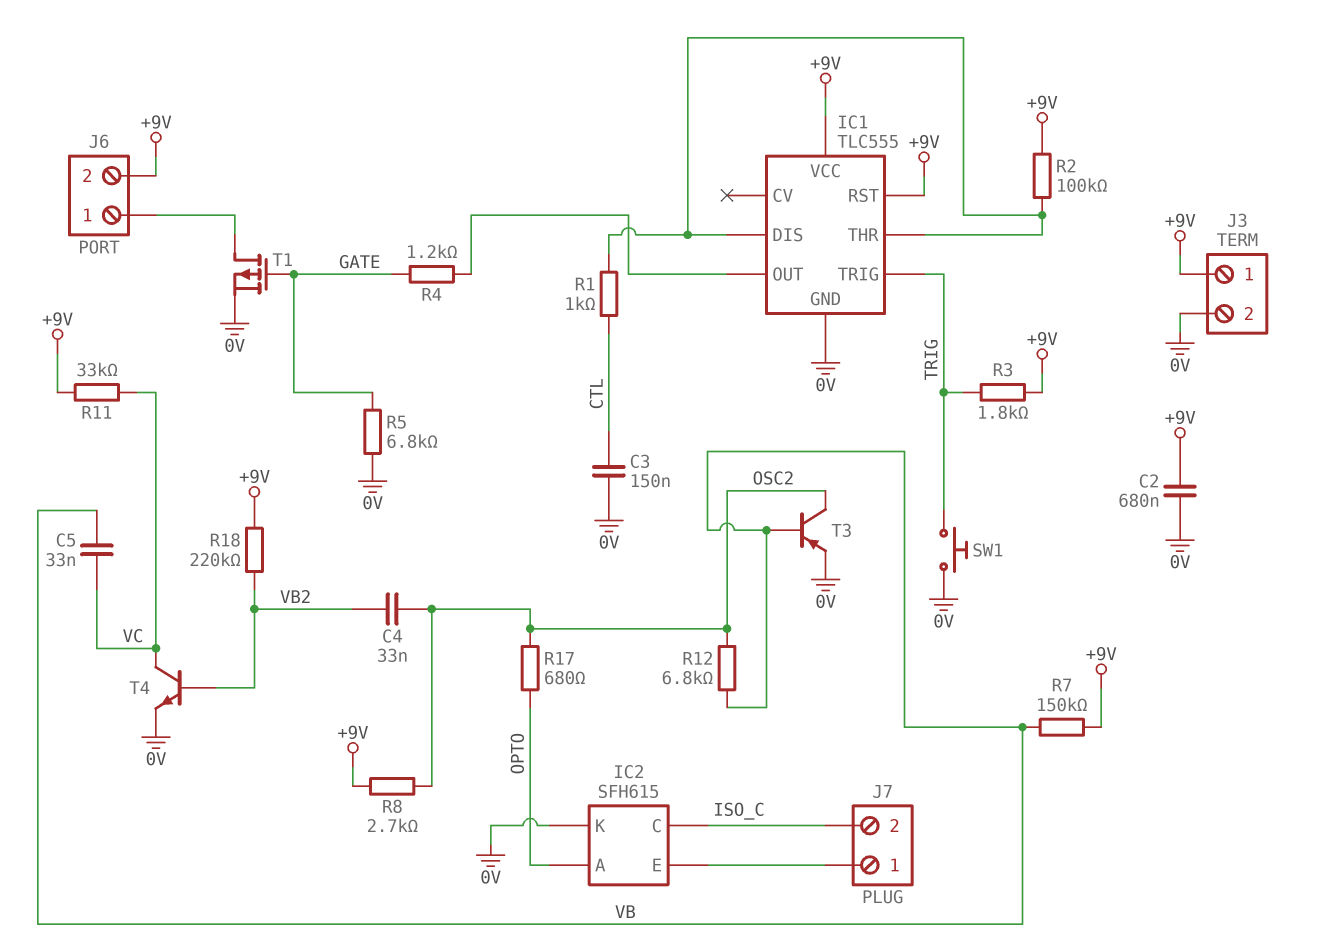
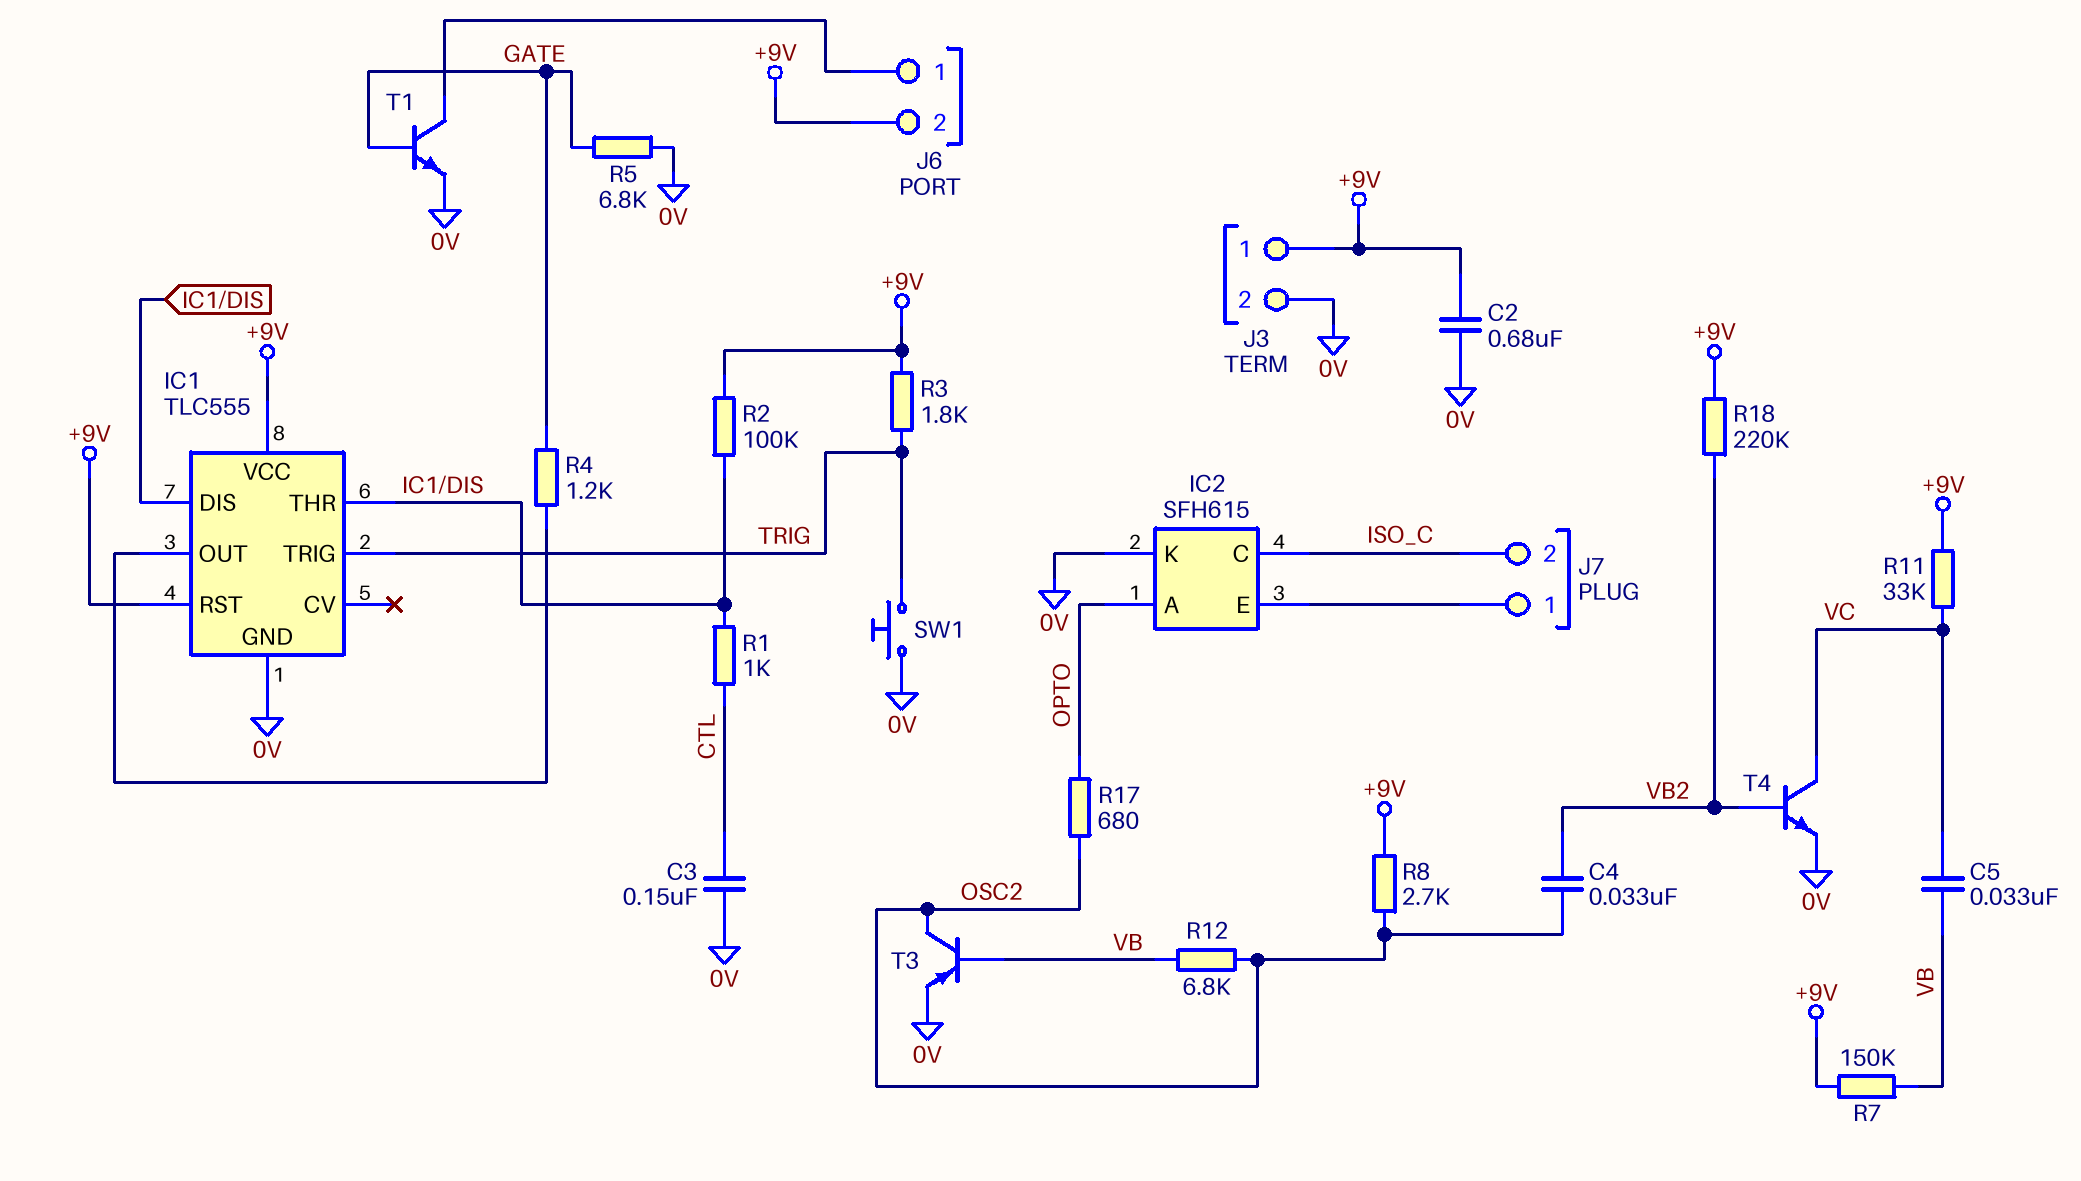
T1: PMOS (G GATE, D J6/1, S 0V) -> NPN (B GATE, C J6/1, E 0V)

